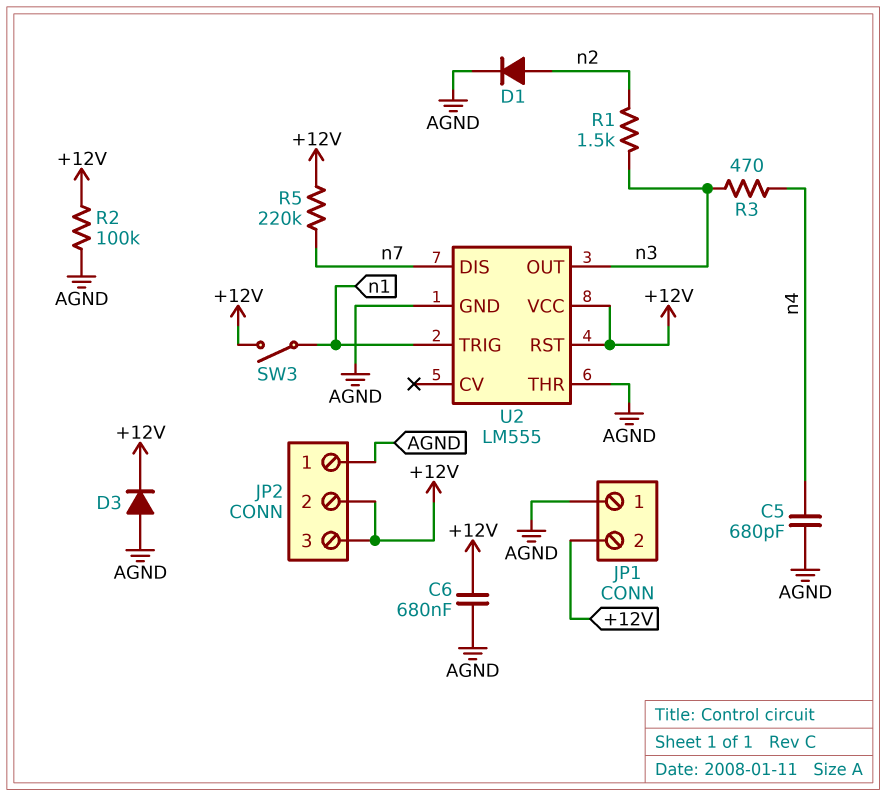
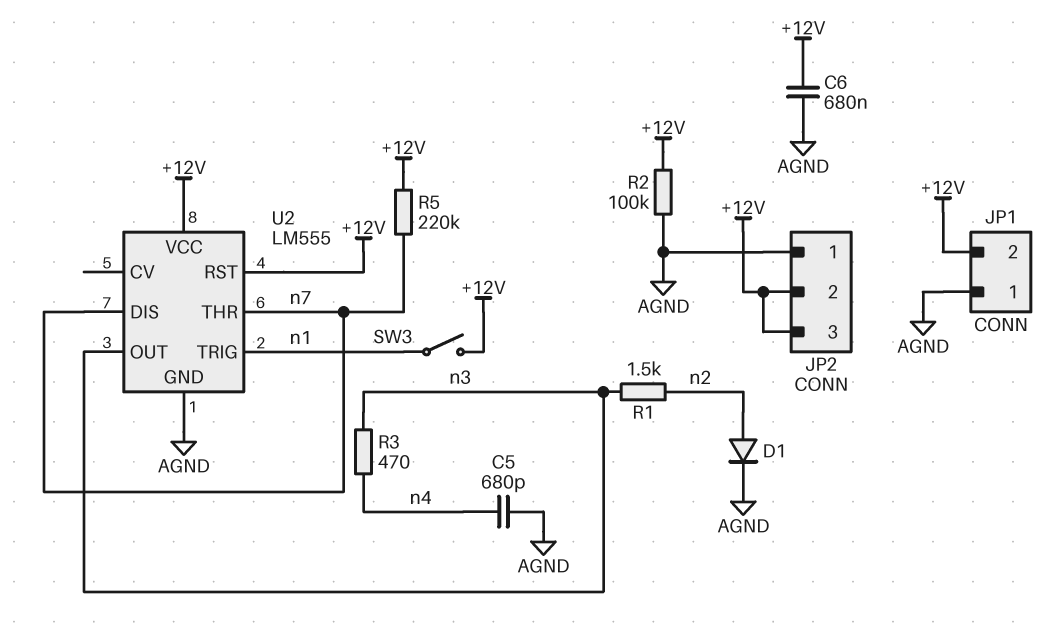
D3: diode (A AGND, K +12V) -> none
U2 pin THR: AGND -> n7

